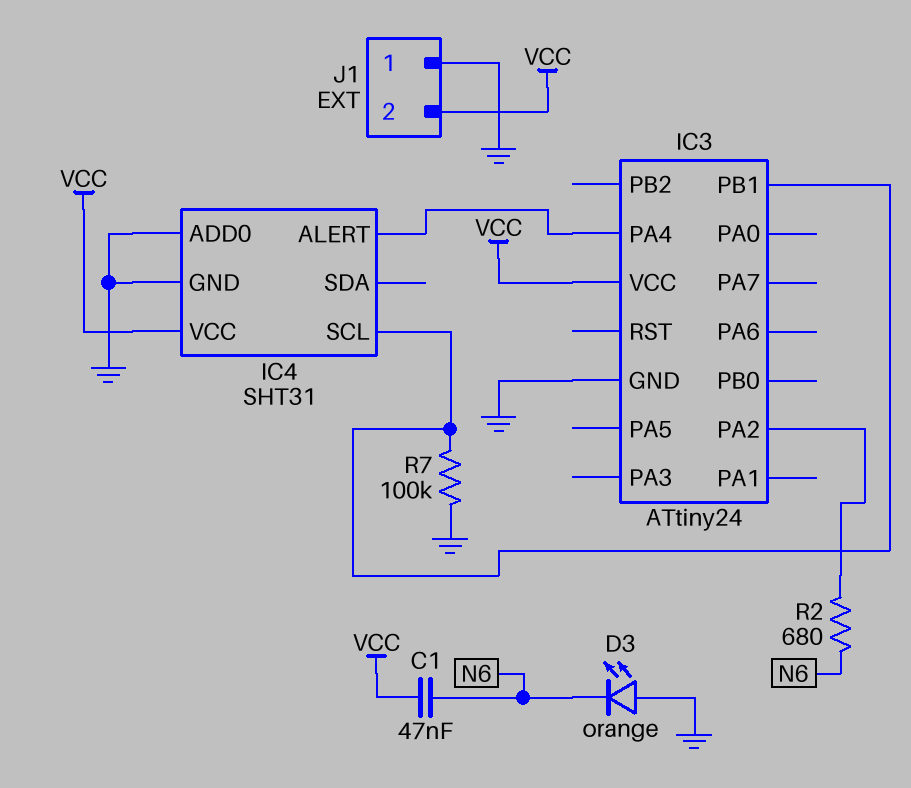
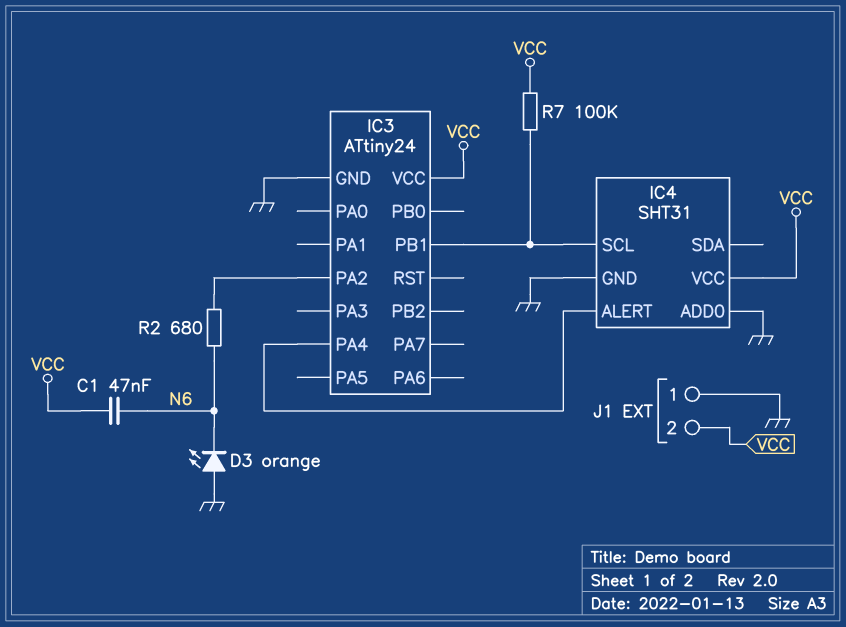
R7: 100k (GND, IC3/PB1) -> 100k (IC3/PB1, VCC)

